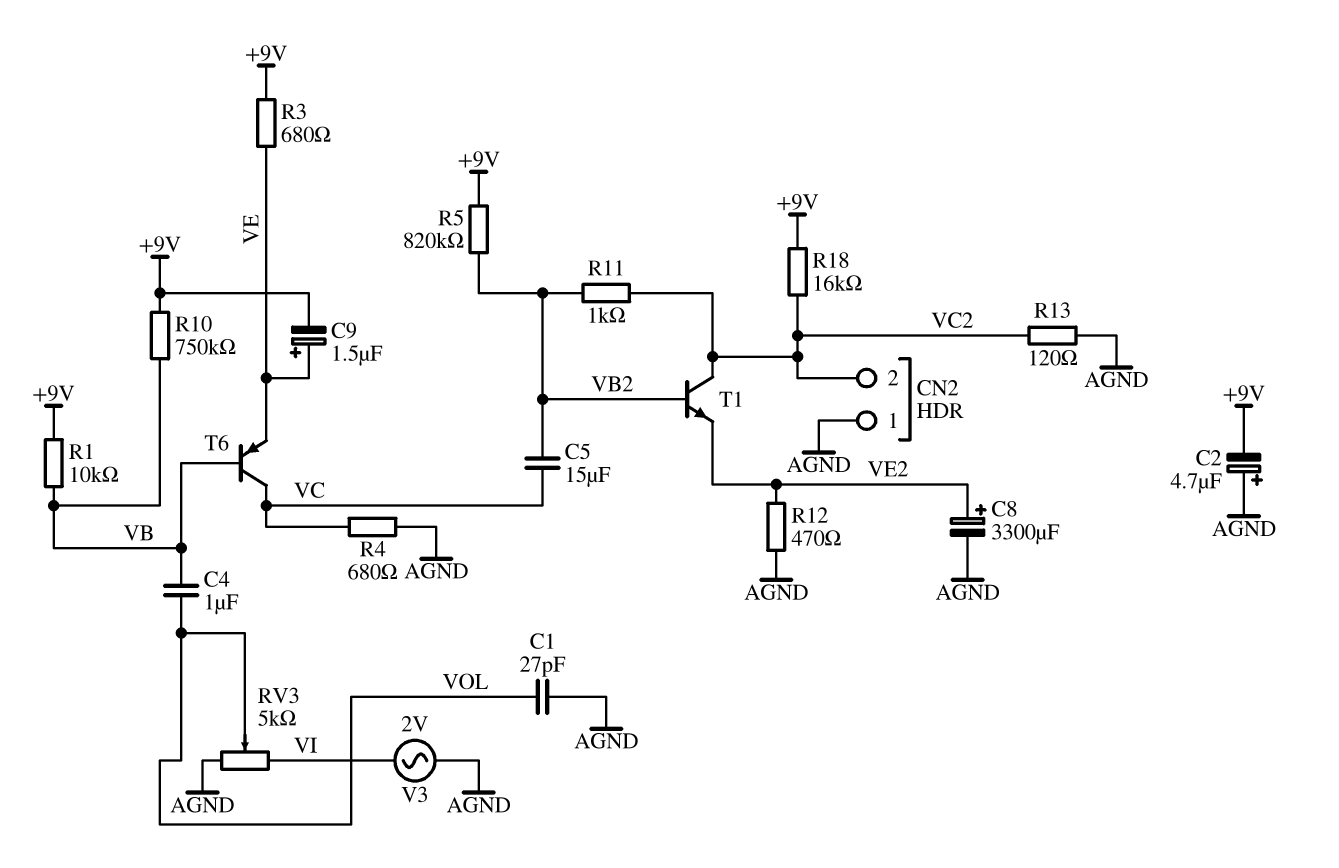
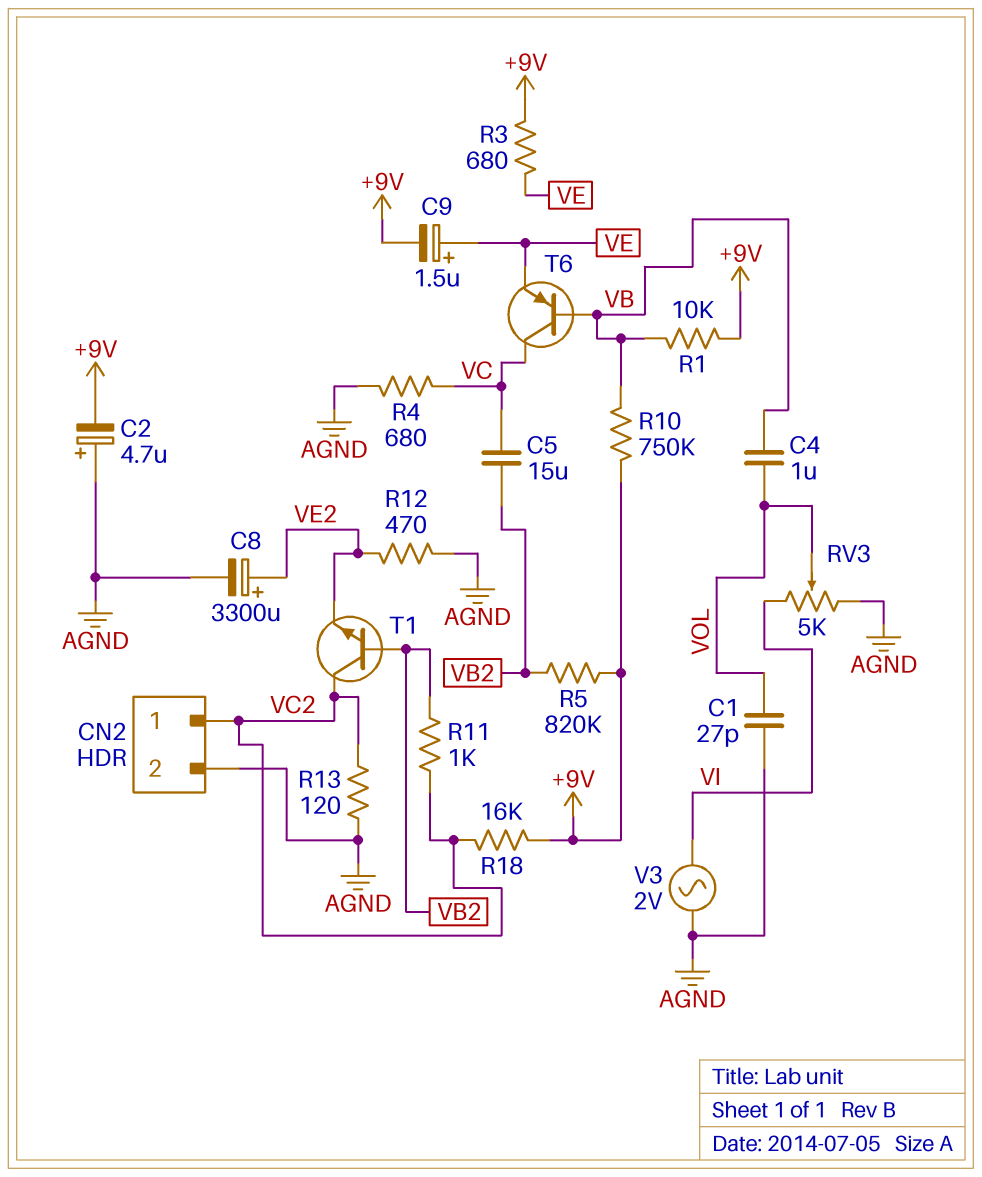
CN2 pin 1: AGND -> VC2
CN2 pin 2: VC2 -> AGND

